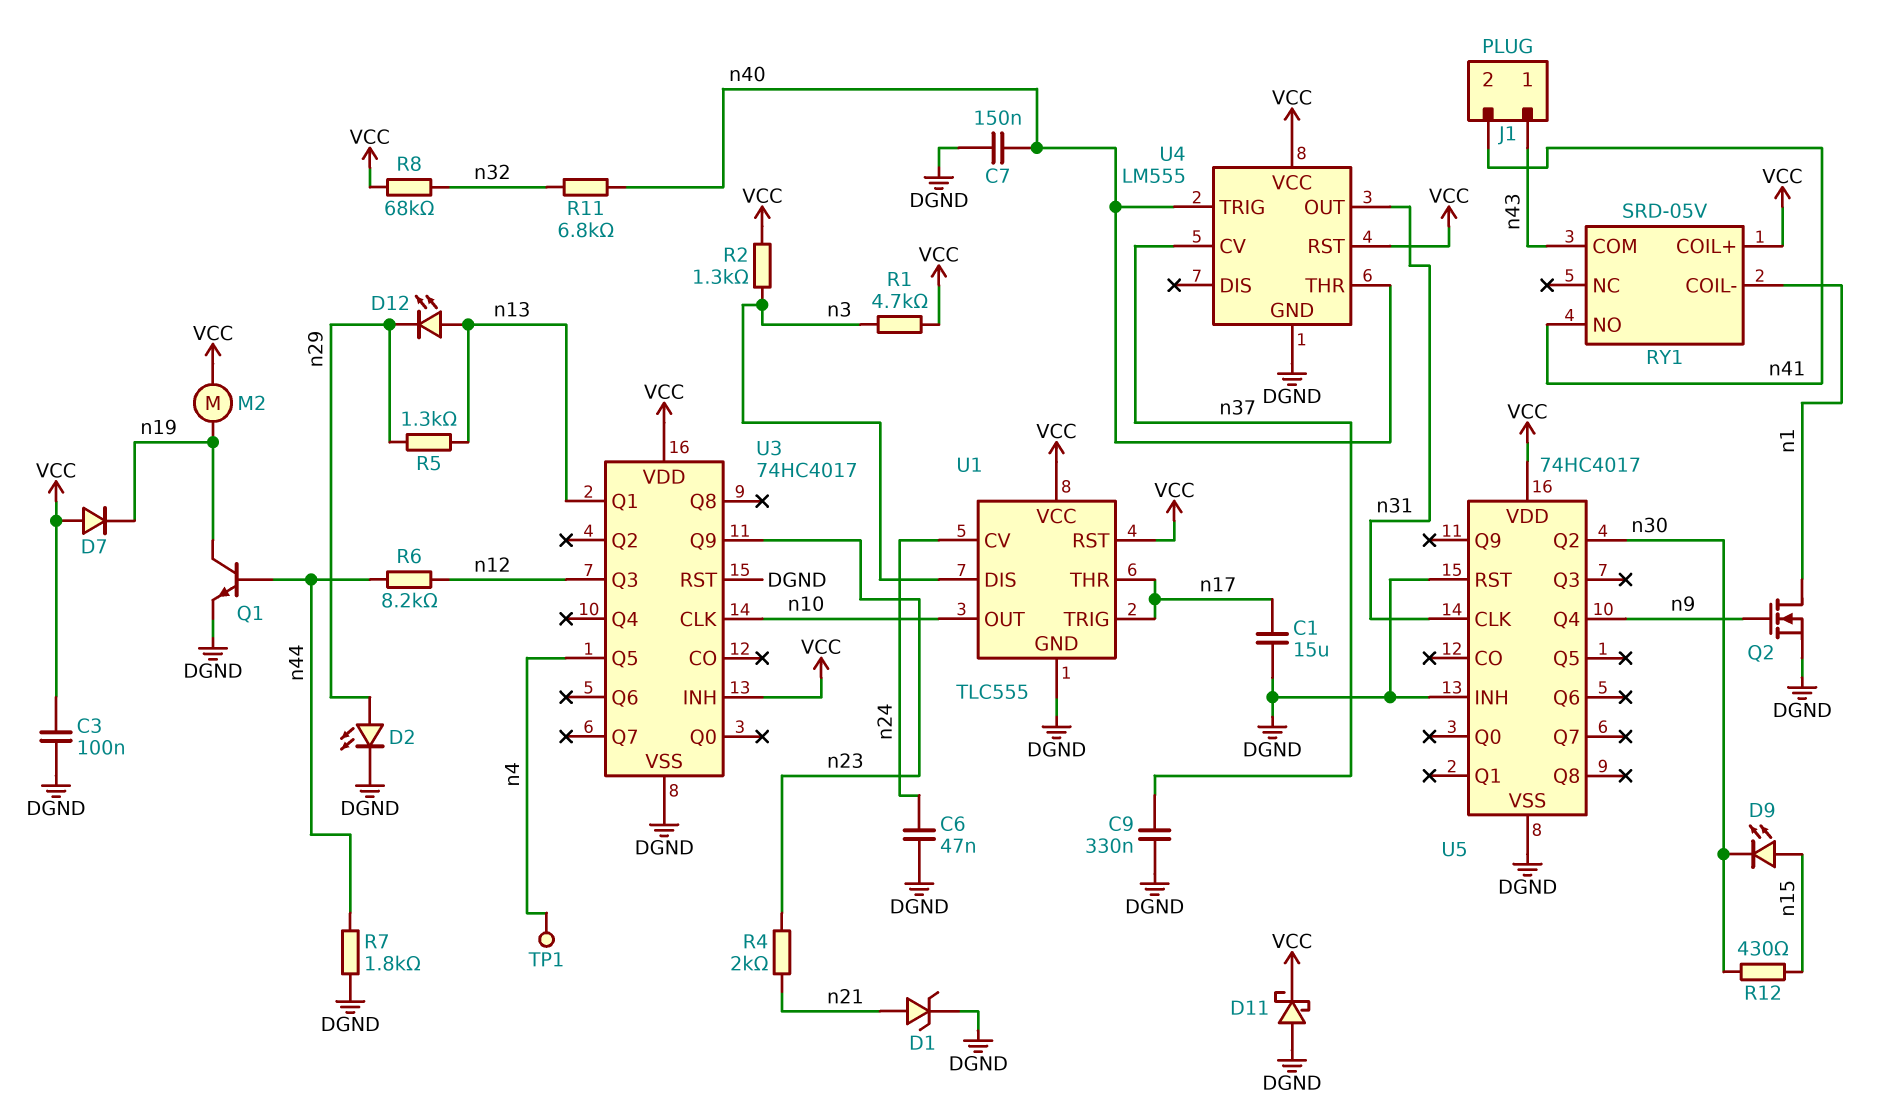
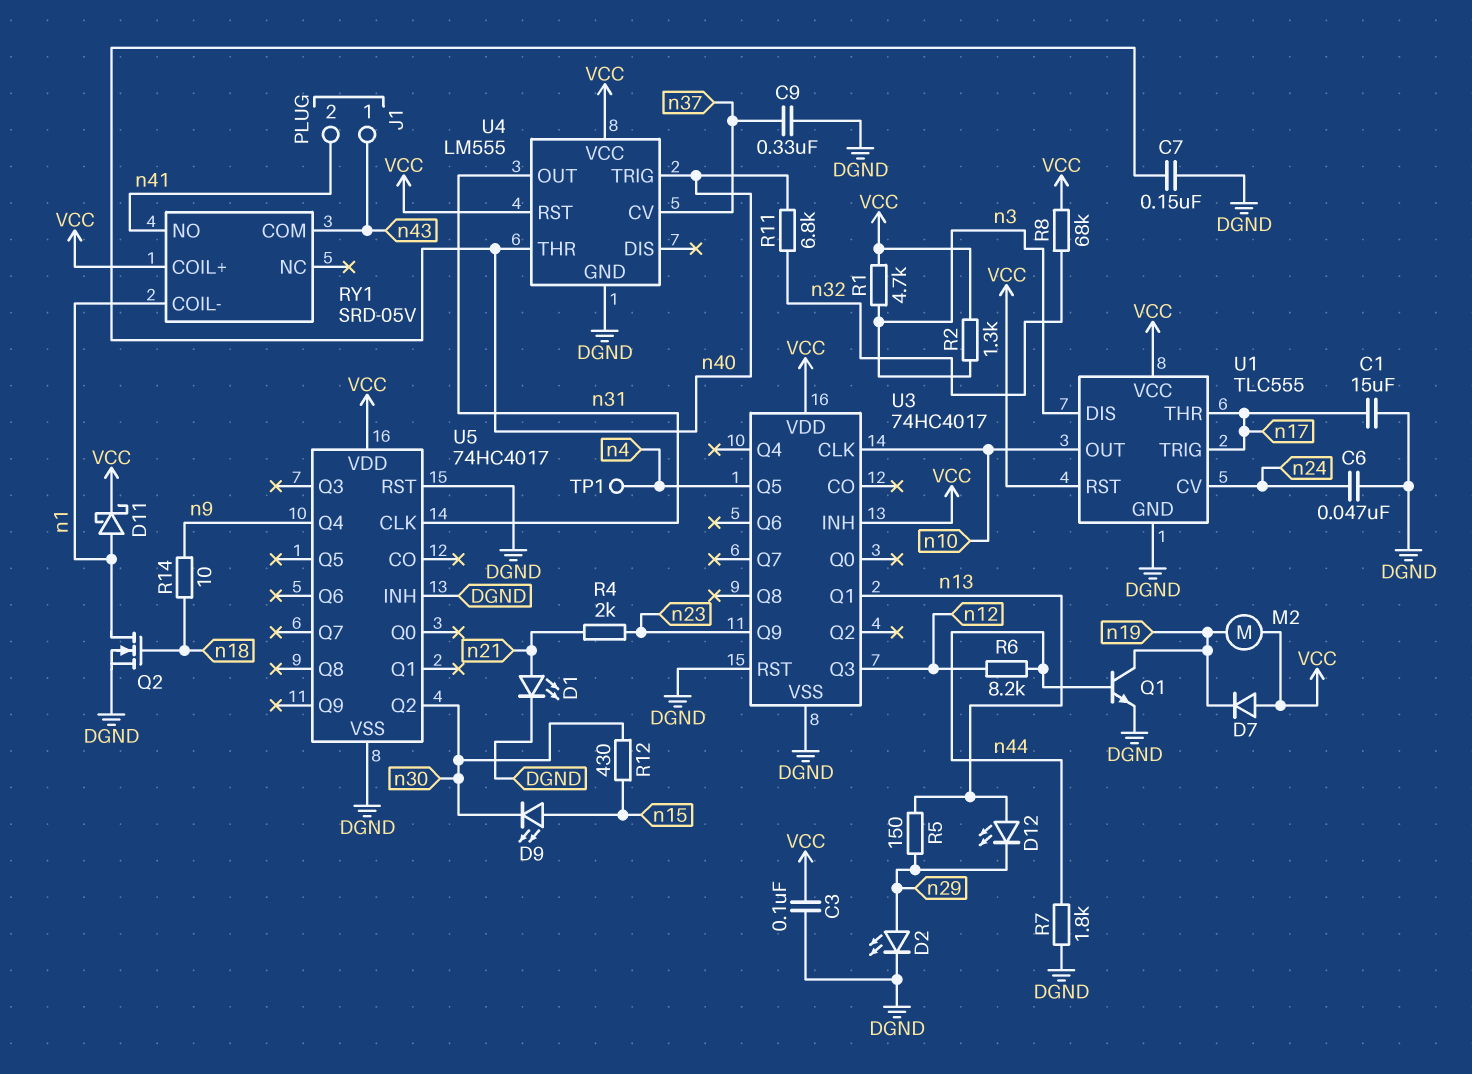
D1: zener (A n21, K DGND) -> LED (A n21, K DGND)
D11: schottky (A DGND, K VCC) -> schottky (A n1, K VCC)
Q2: NMOS (G n9, D n1, S DGND) -> NMOS (G n18, D n1, S DGND)
R5: 1.3k (n13, n29) -> 150 (n13, n29)
R14: none -> 10 (n9, n18)

